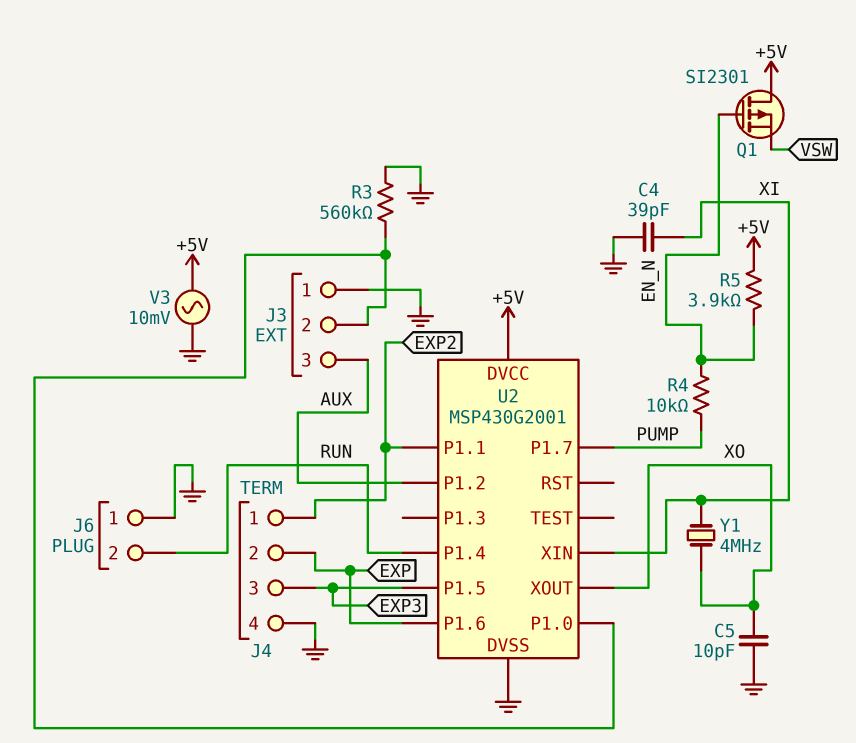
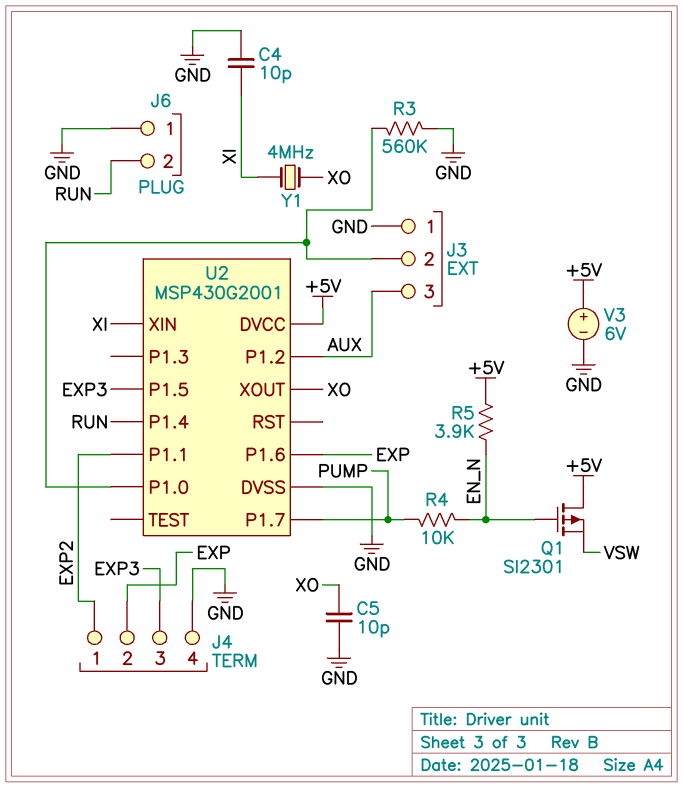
C4: 39pF (GND, XI) -> 10pF (GND, XI)
V3: AC 10mV (+5V, GND) -> 6V (plus +5V, minus GND)

